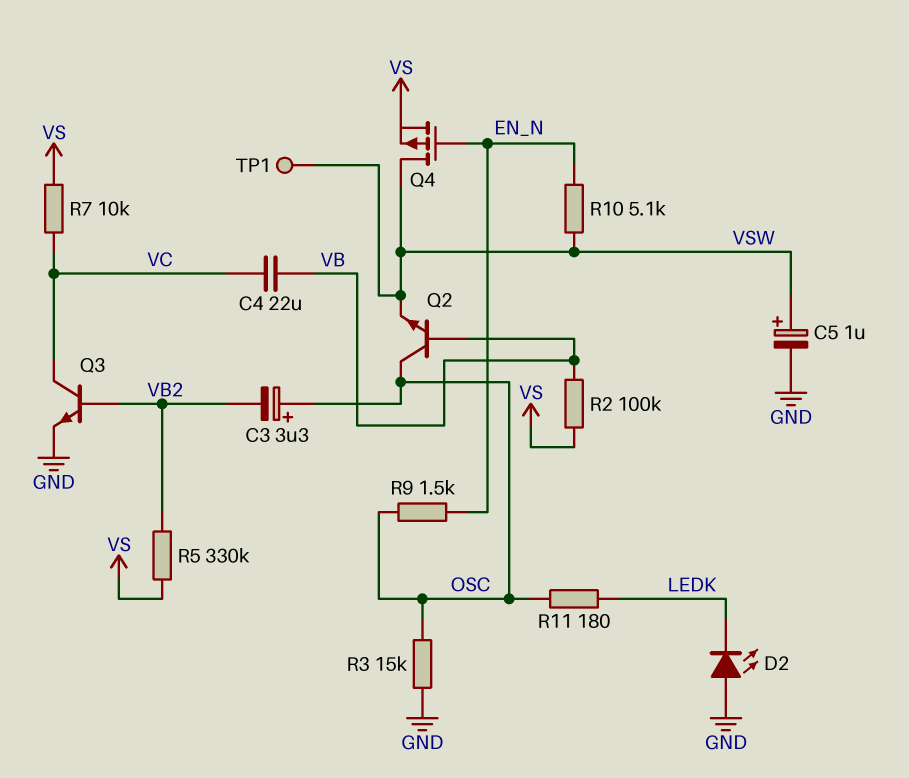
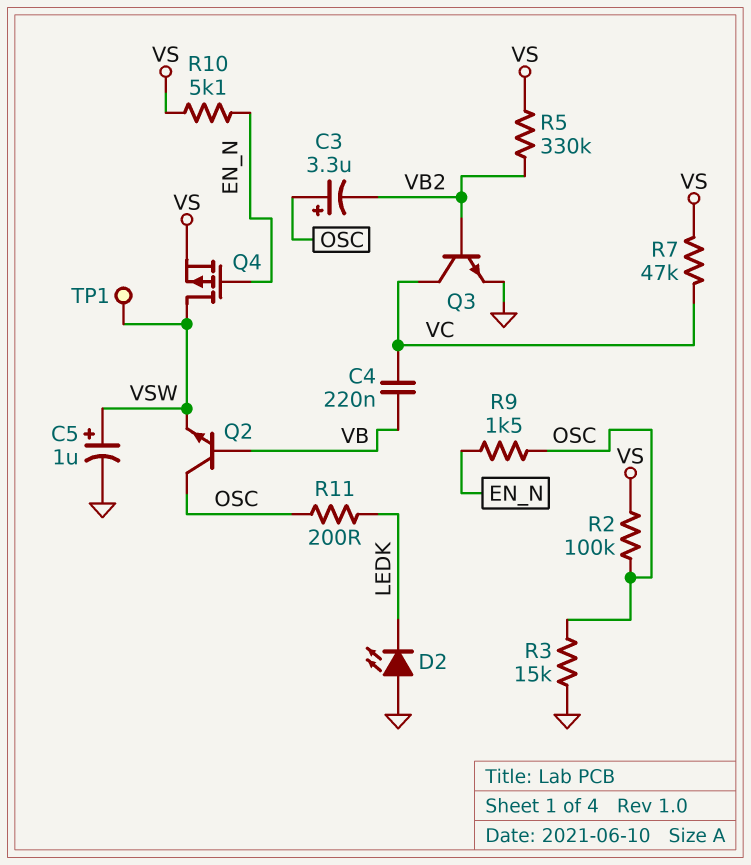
C4: 22uF (VB, VC) -> 220nF (VB, VC)
R2: 100k (VB, VS) -> 100k (OSC, VS)
R7: 10k (VC, VS) -> 47k (VC, VS)
R10: 5.1k (EN_N, VSW) -> 5.1k (EN_N, VS)
R11: 180 (LEDK, OSC) -> 200 (LEDK, OSC)

